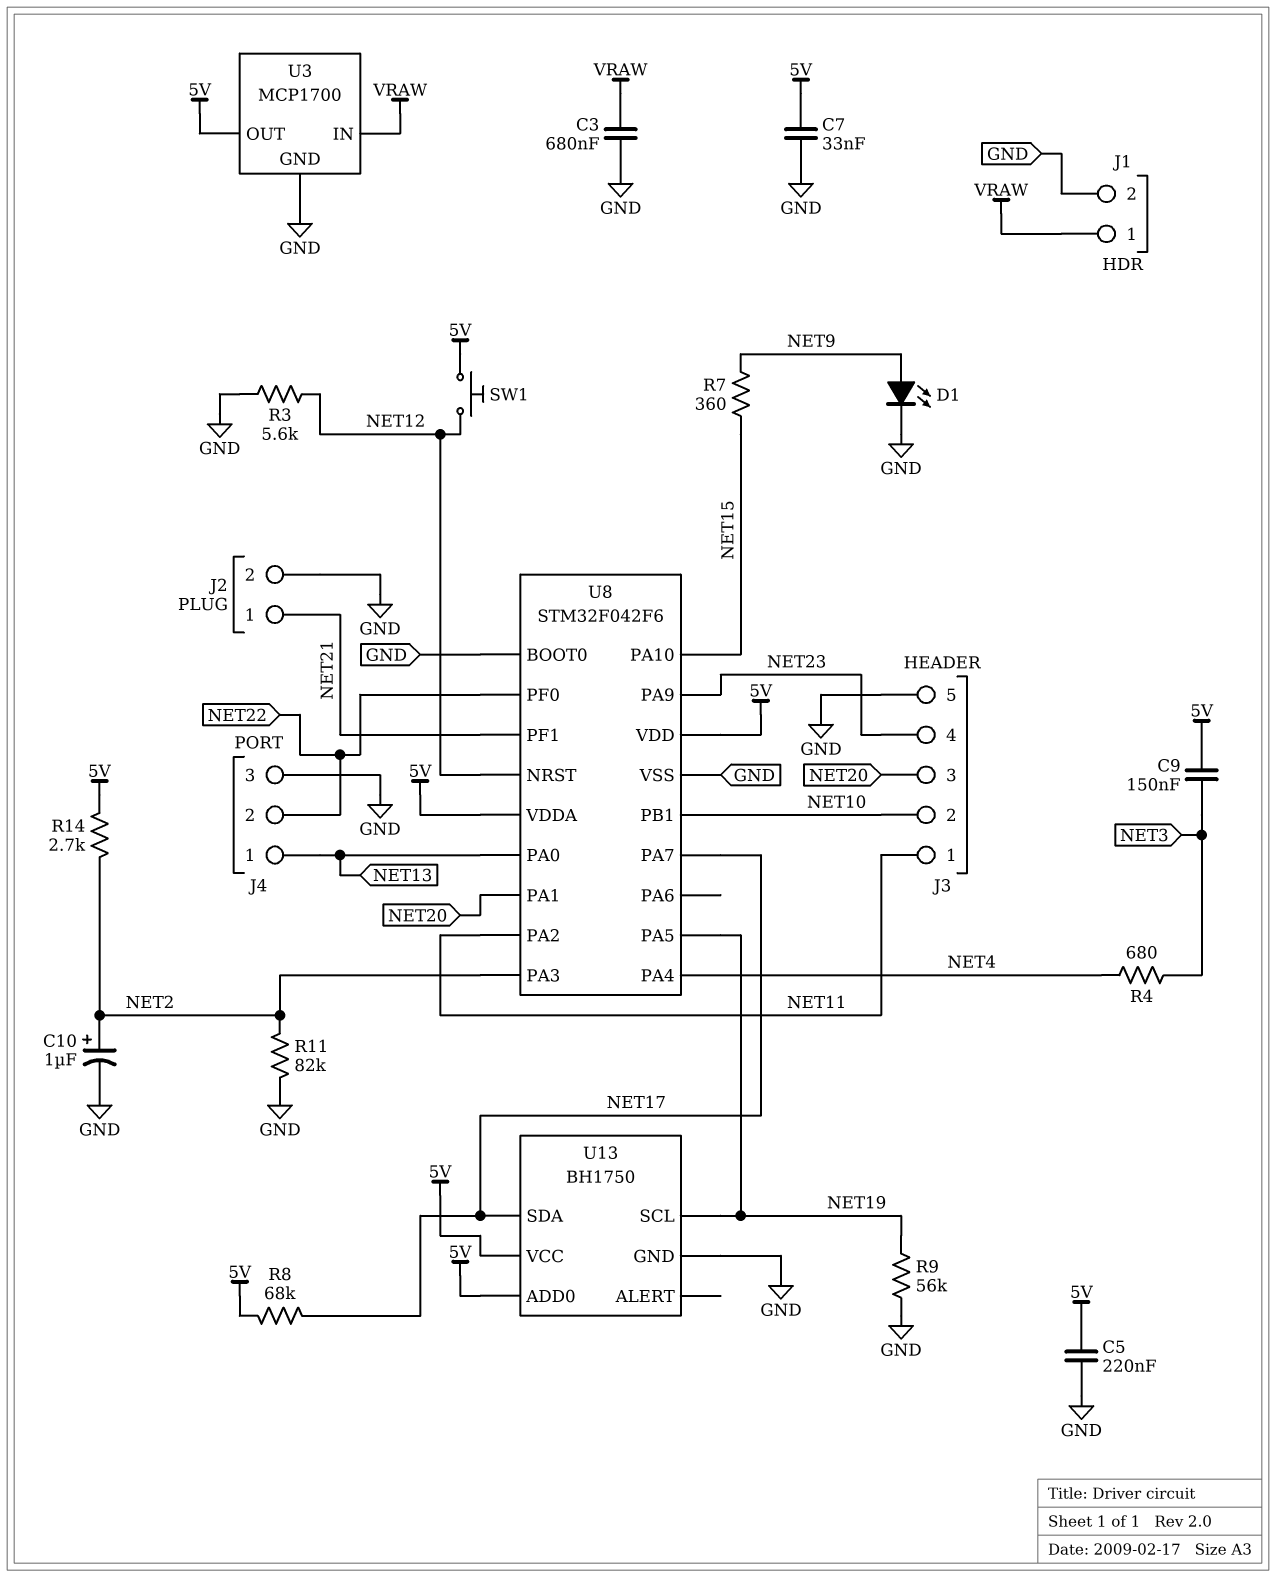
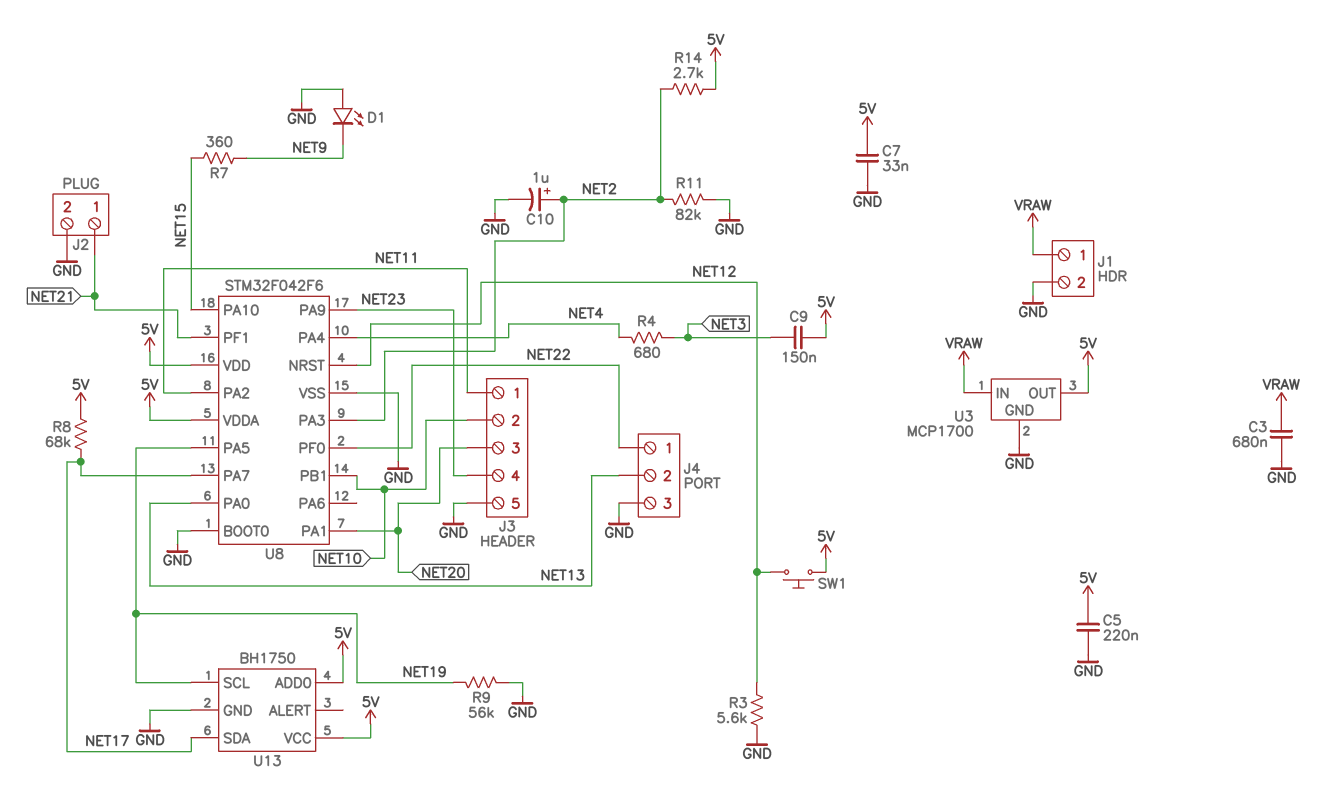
D1: LED (A NET9, K GND) -> LED (A GND, K NET9)
J4 pin 1: NET13 -> NET22
J4 pin 2: NET22 -> NET13

